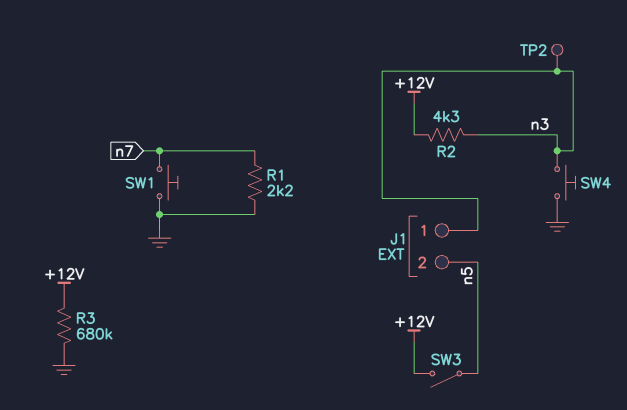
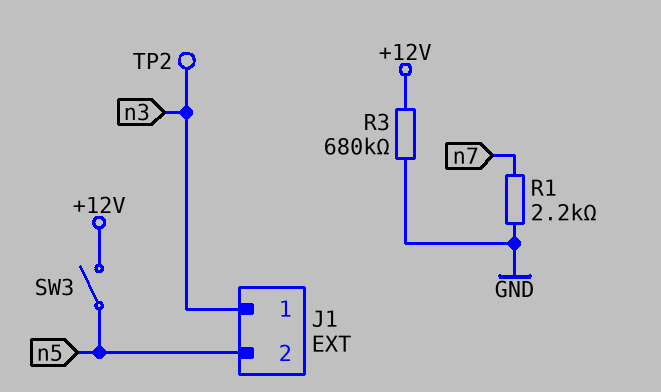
R2: 4.3k (+12V, n3) -> none
SW1: button (GND, n7) -> none
SW4: button (GND, n3) -> none

